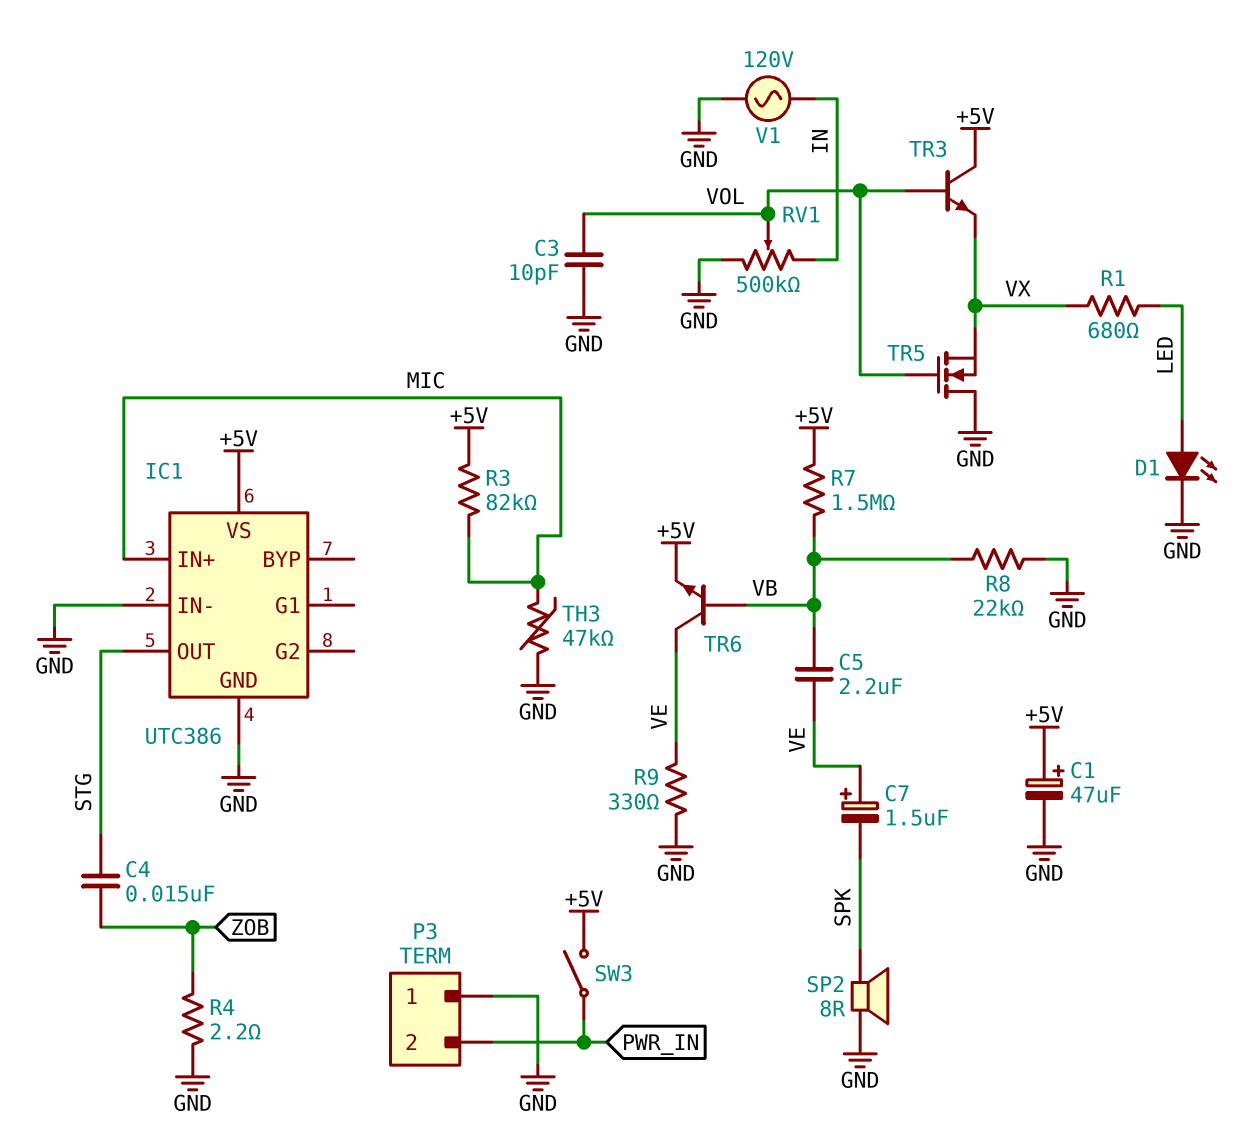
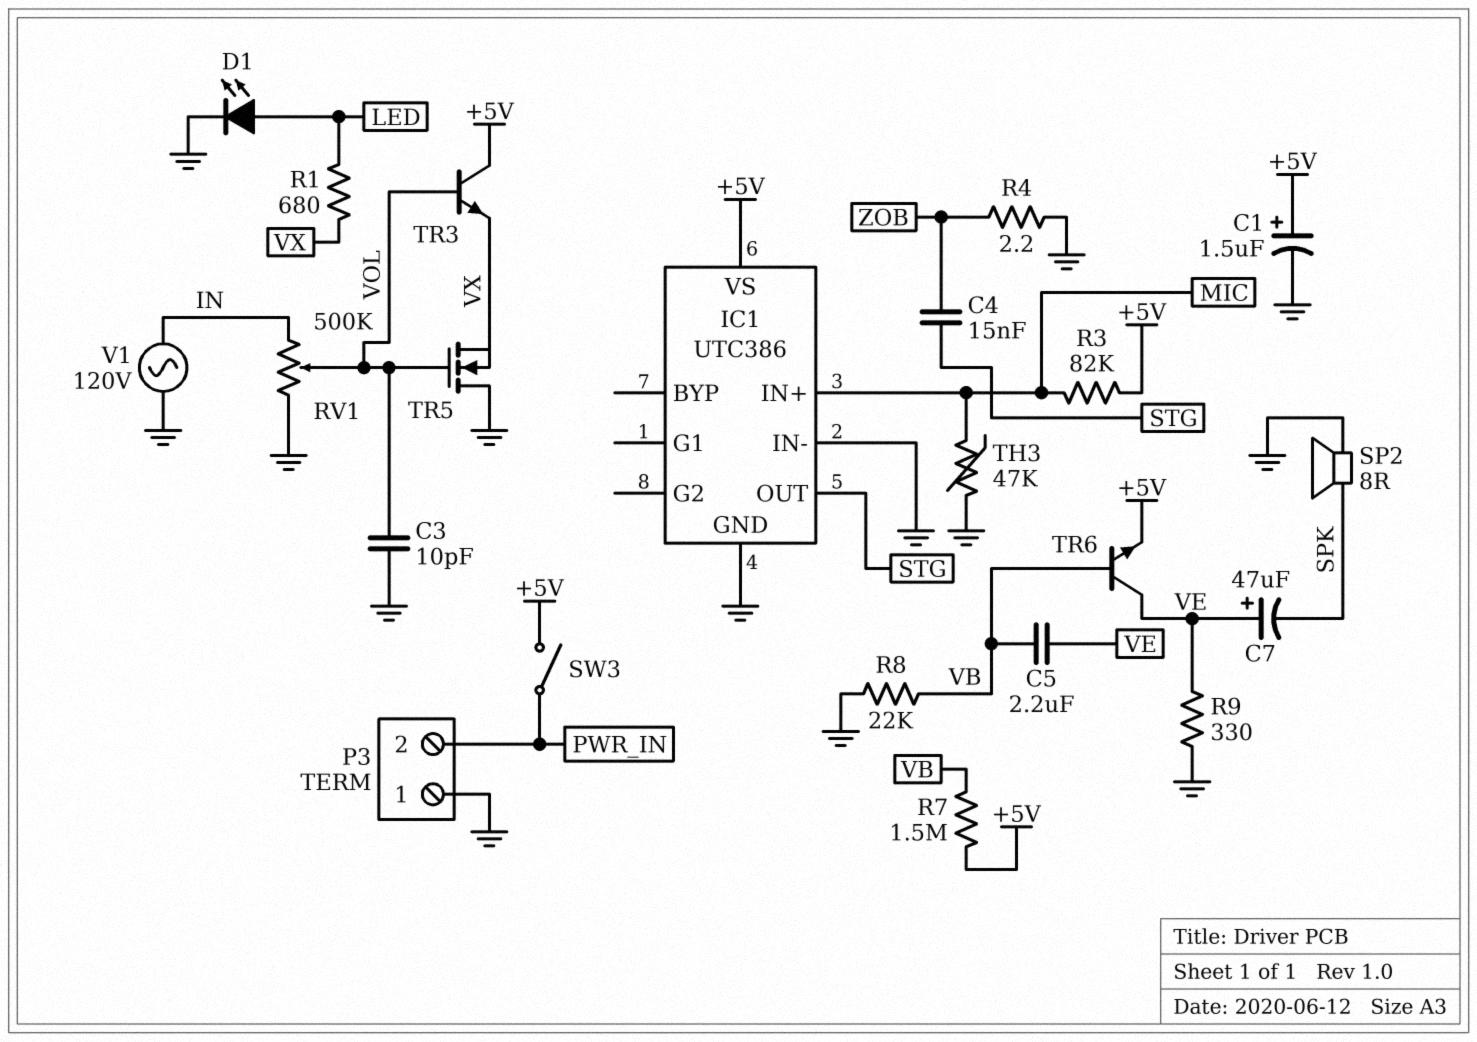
C1: 47uF (plus +5V, minus GND) -> 1.5uF (plus +5V, minus GND)
C7: 1.5uF (plus VE, minus SPK) -> 47uF (plus VE, minus SPK)

